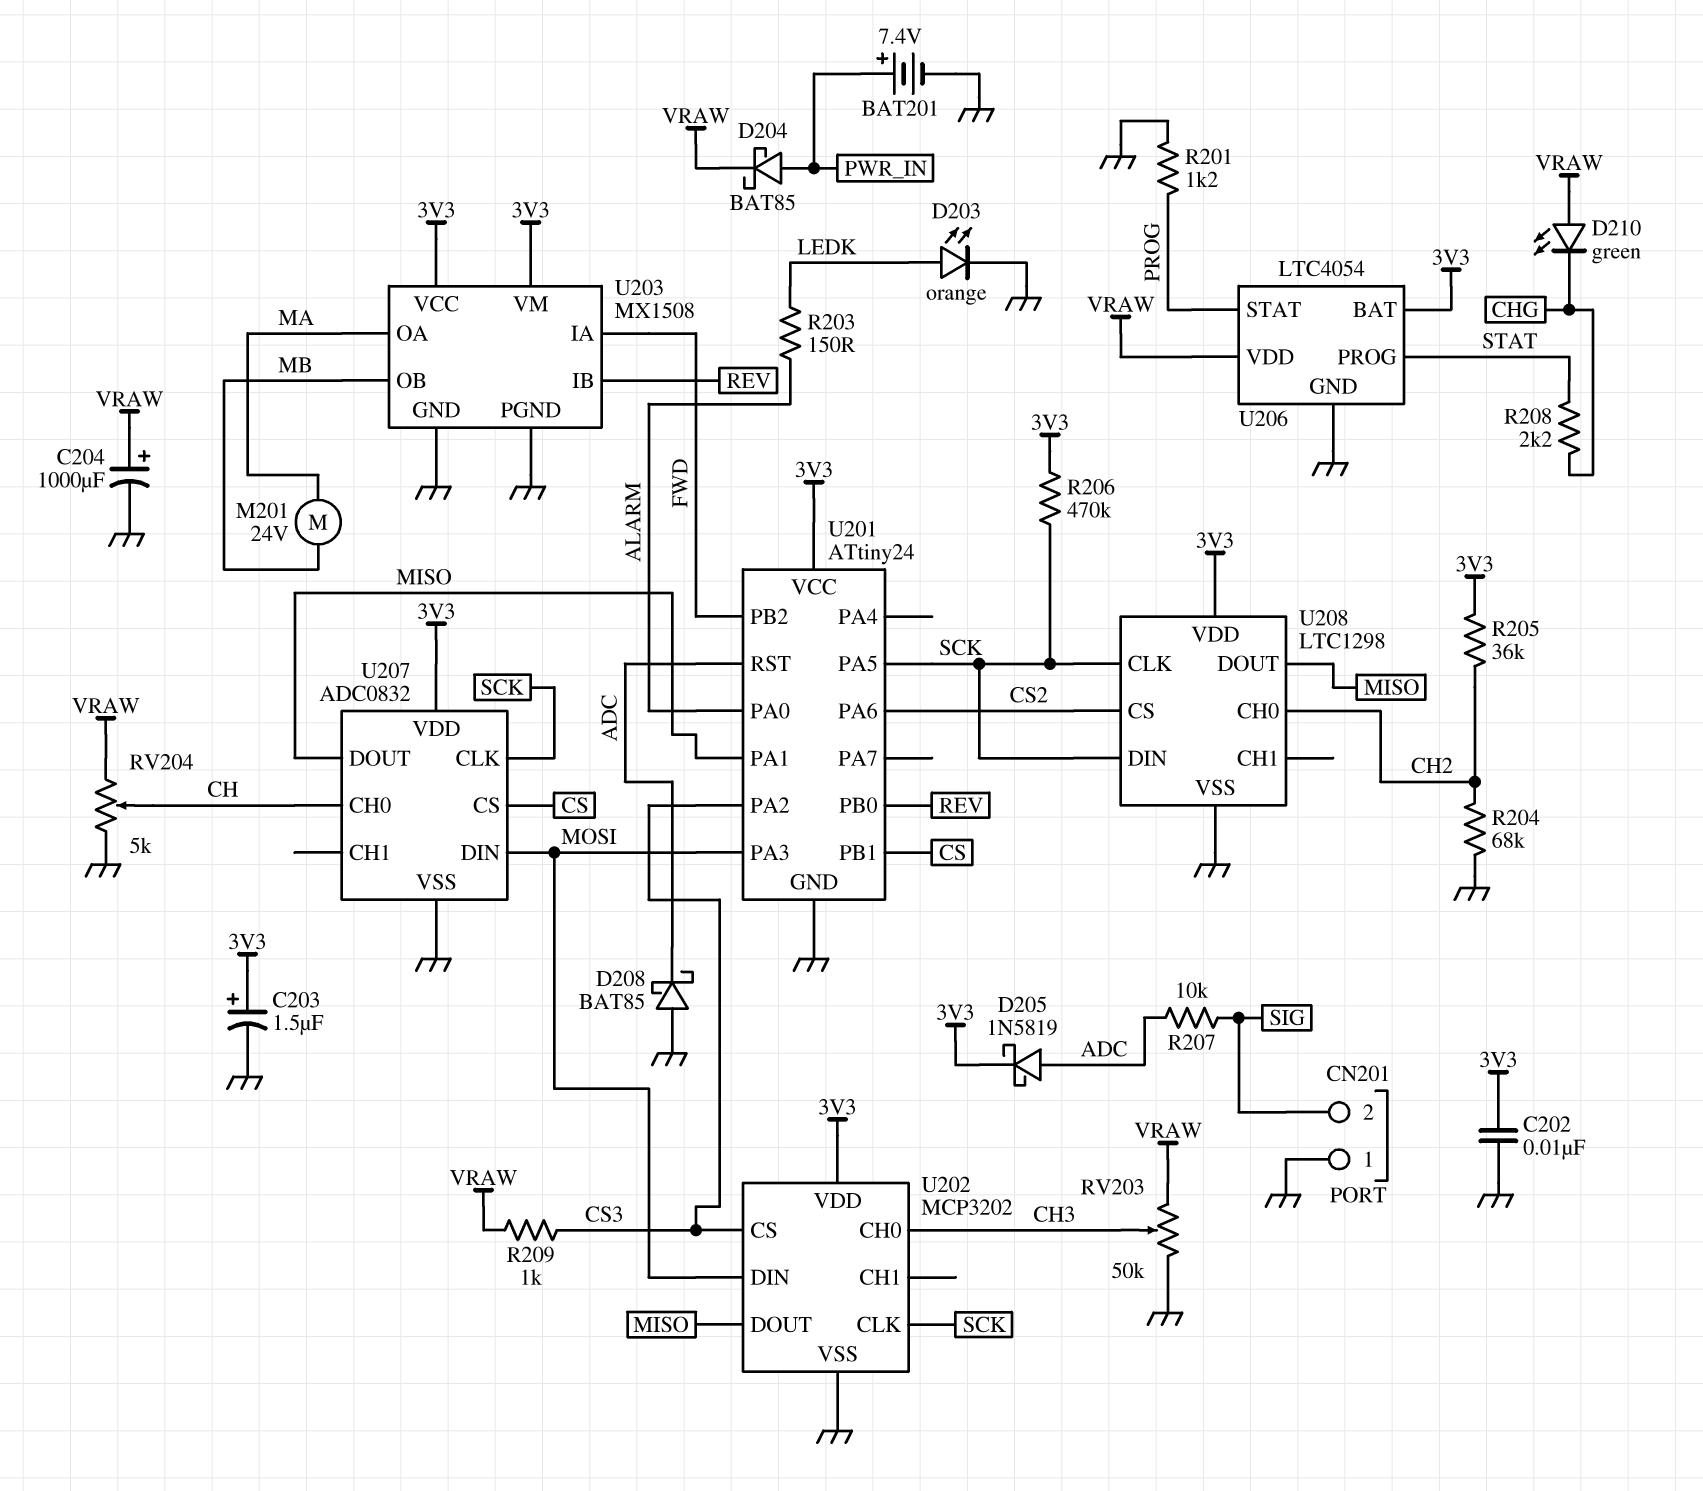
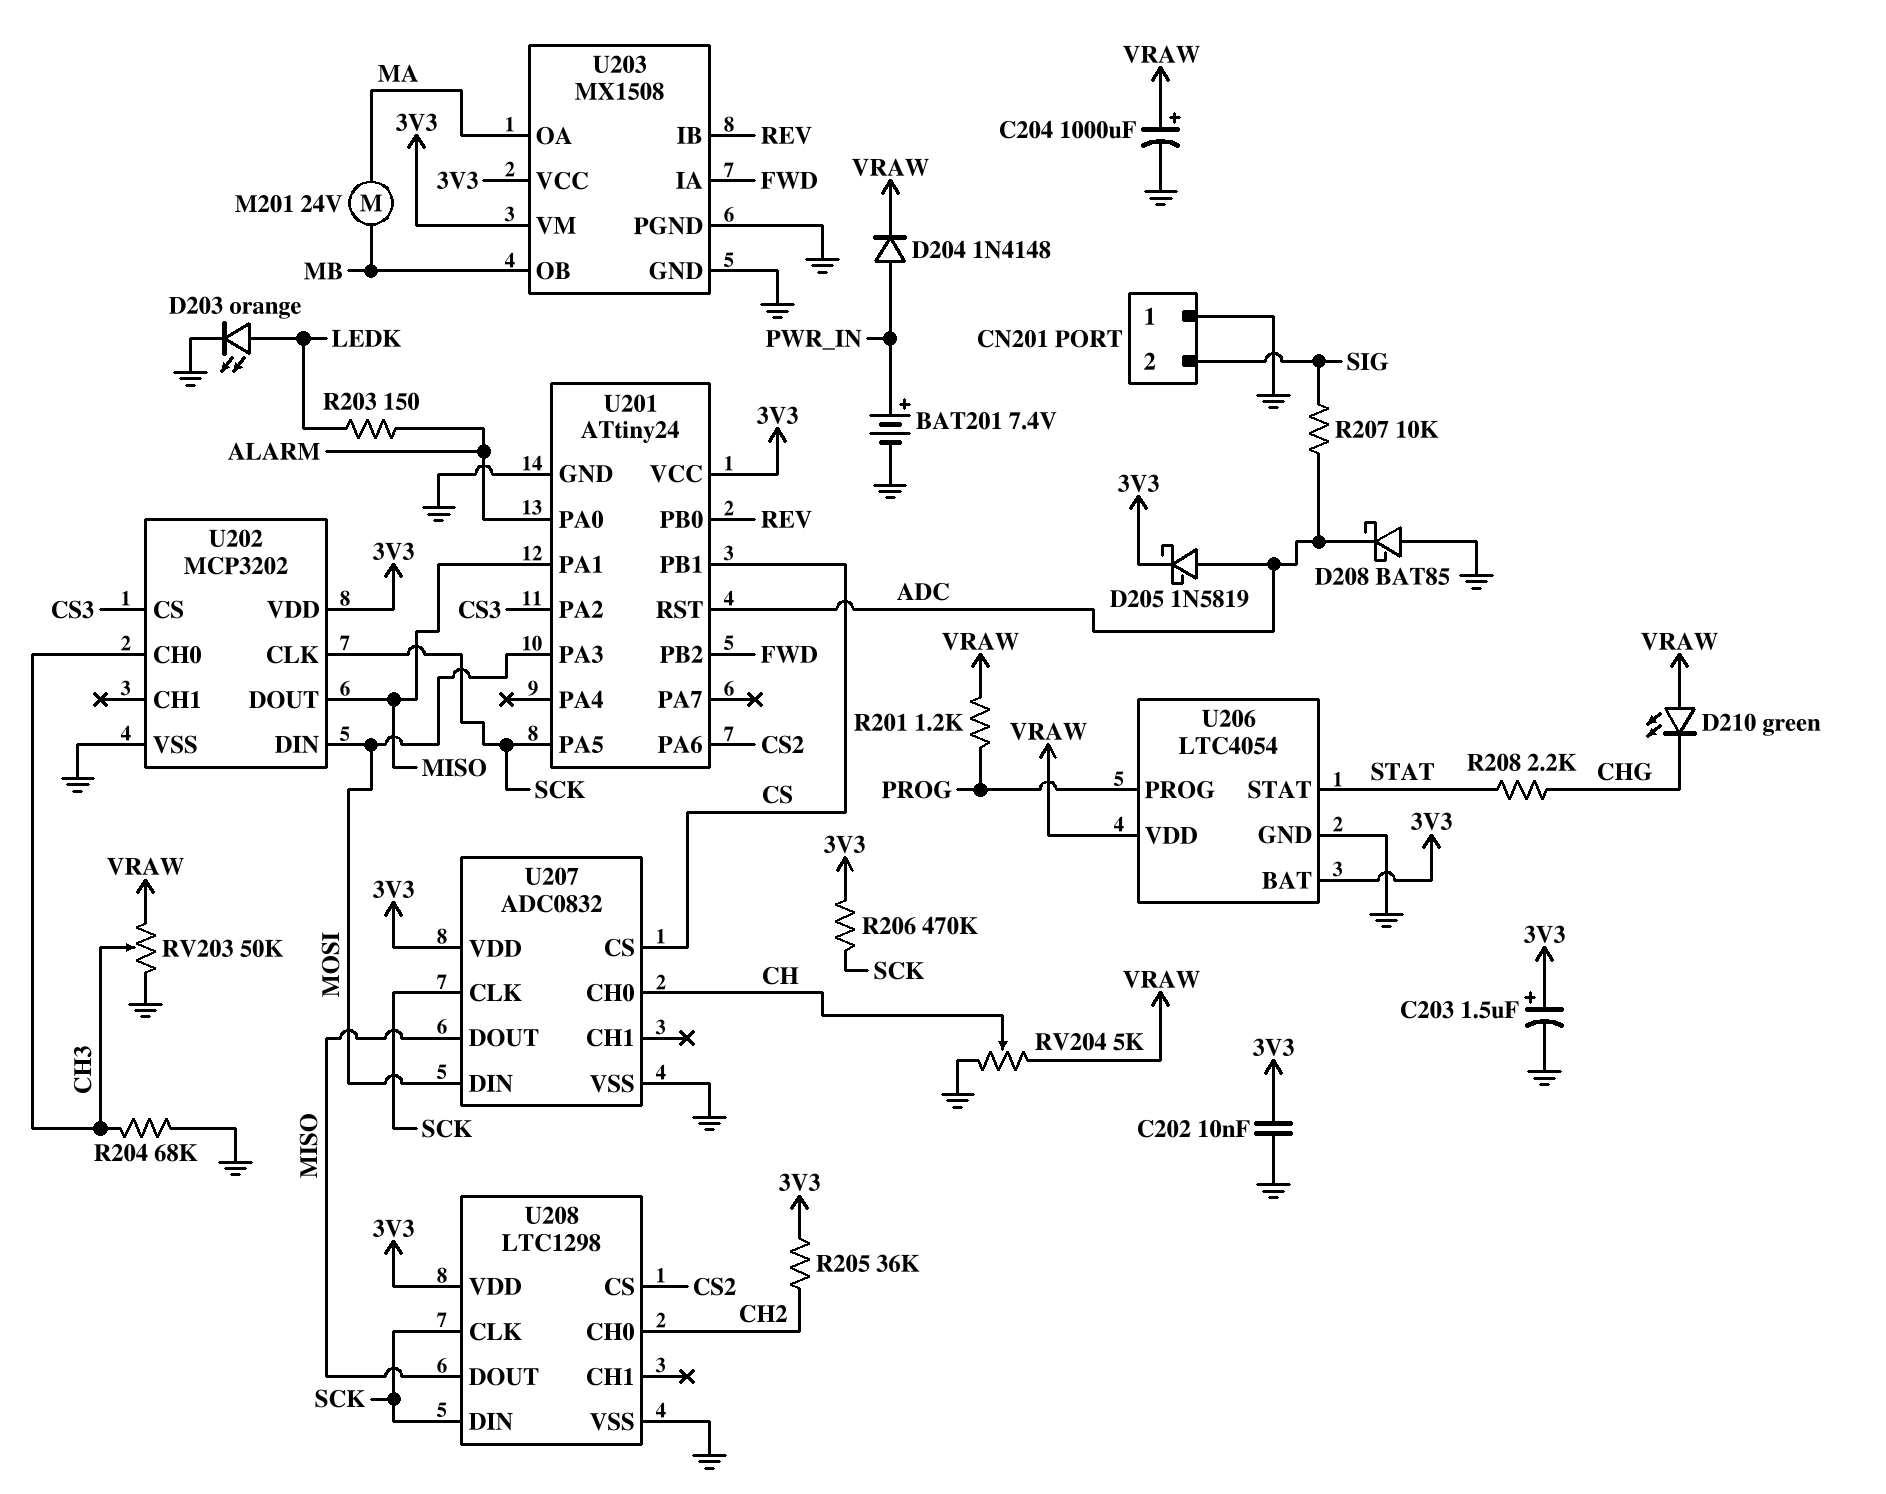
D204: schottky BAT85 (A PWR_IN, K VRAW) -> diode 1N4148 (A PWR_IN, K VRAW)
R201: 1.2k (GND, PROG) -> 1.2k (PROG, VRAW)
R204: 68k (CH2, GND) -> 68k (CH3, GND)
R209: 1k (CS3, VRAW) -> none
U206 pin PROG: STAT -> PROG
U206 pin STAT: PROG -> STAT

